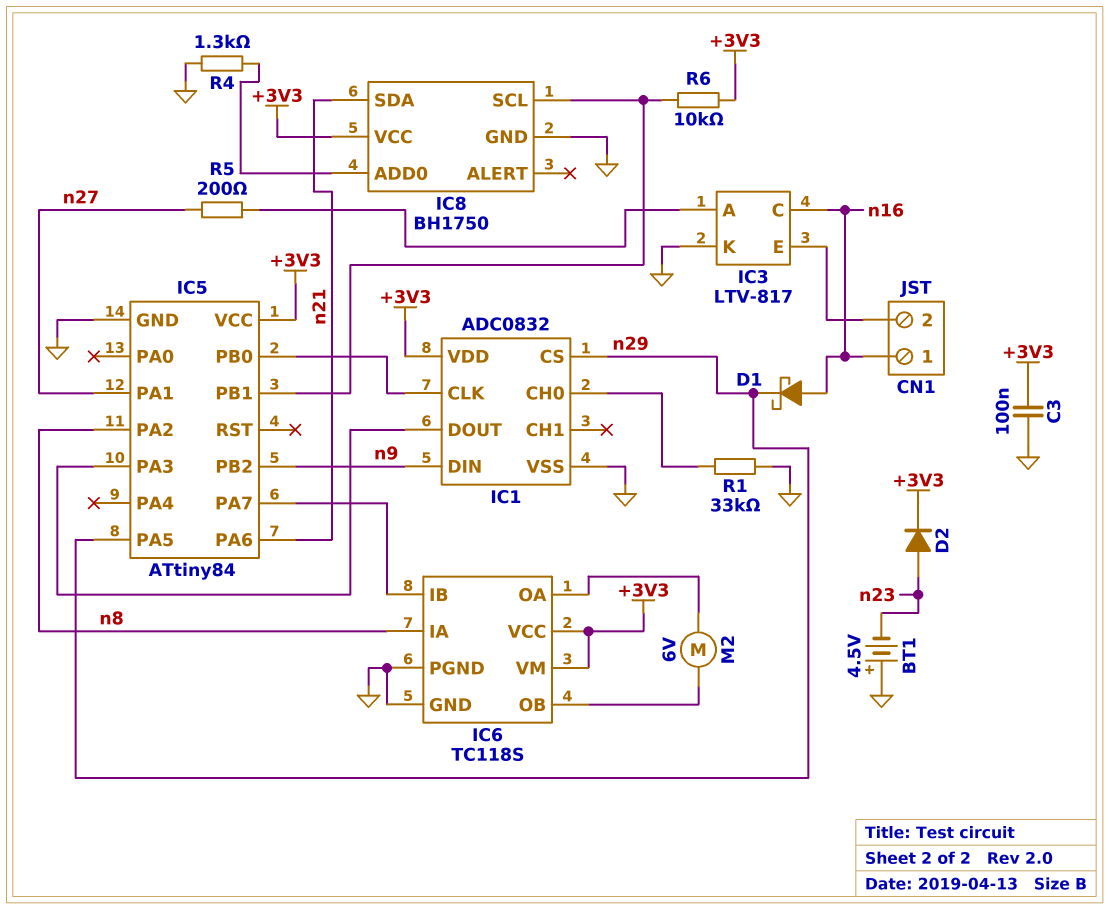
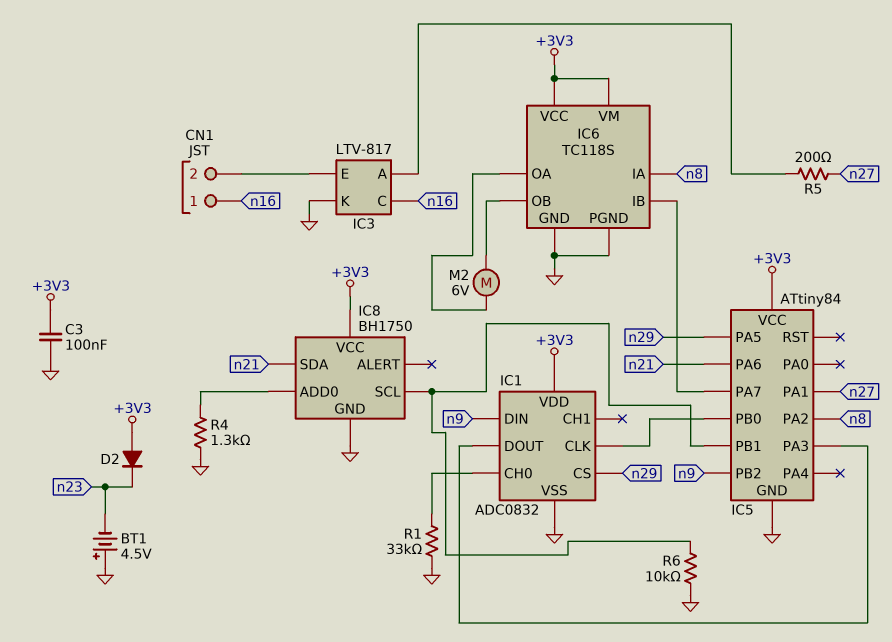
D1: schottky (A n16, K n29) -> none
D2: diode (A n23, K +3V3) -> diode (A +3V3, K n23)
R6: 10k (+3V3, IC5/PB1) -> 10k (GND, IC5/PB1)

